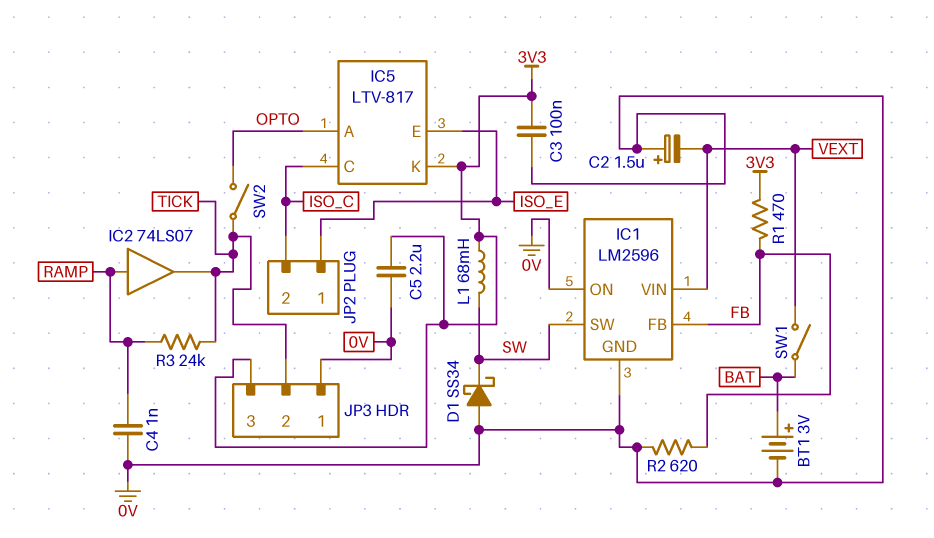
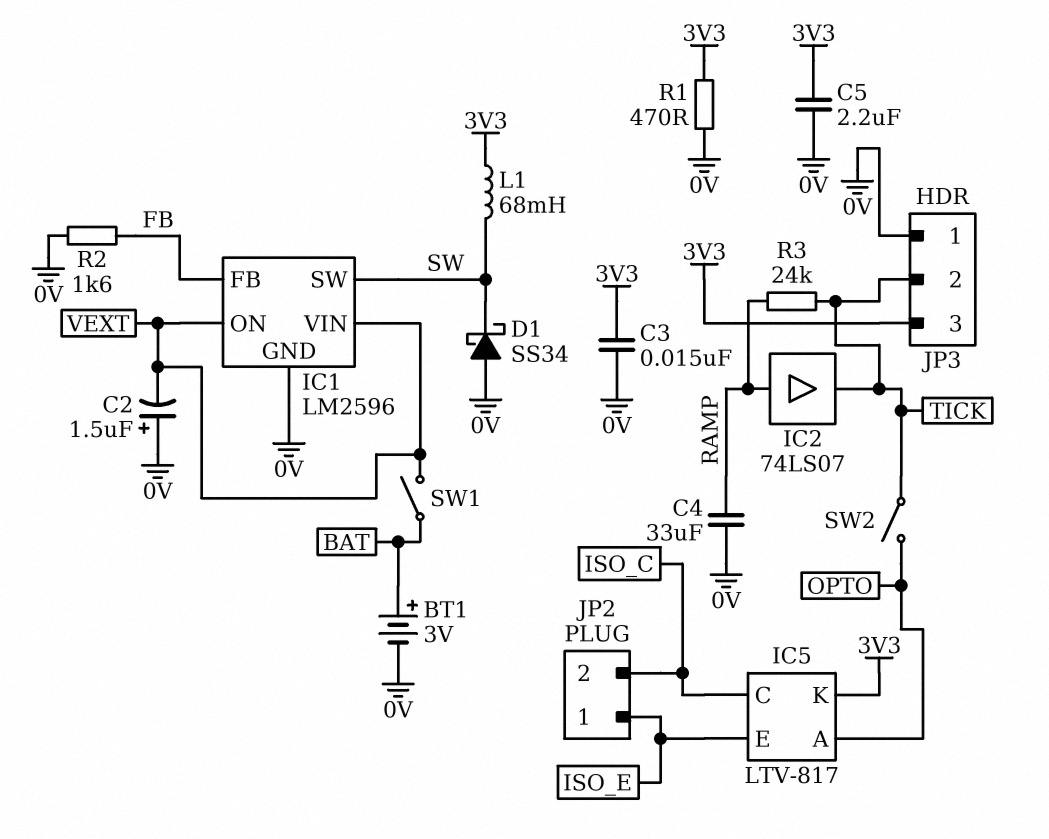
C3: 100nF (0V, 3V3) -> 15nF (0V, 3V3)
C4: 1nF (0V, RAMP) -> 33uF (0V, RAMP)
IC1 pin ON: 0V -> VEXT
R1: 470 (3V3, FB) -> 470 (0V, 3V3)
R2: 620 (0V, FB) -> 1.6k (0V, FB)

